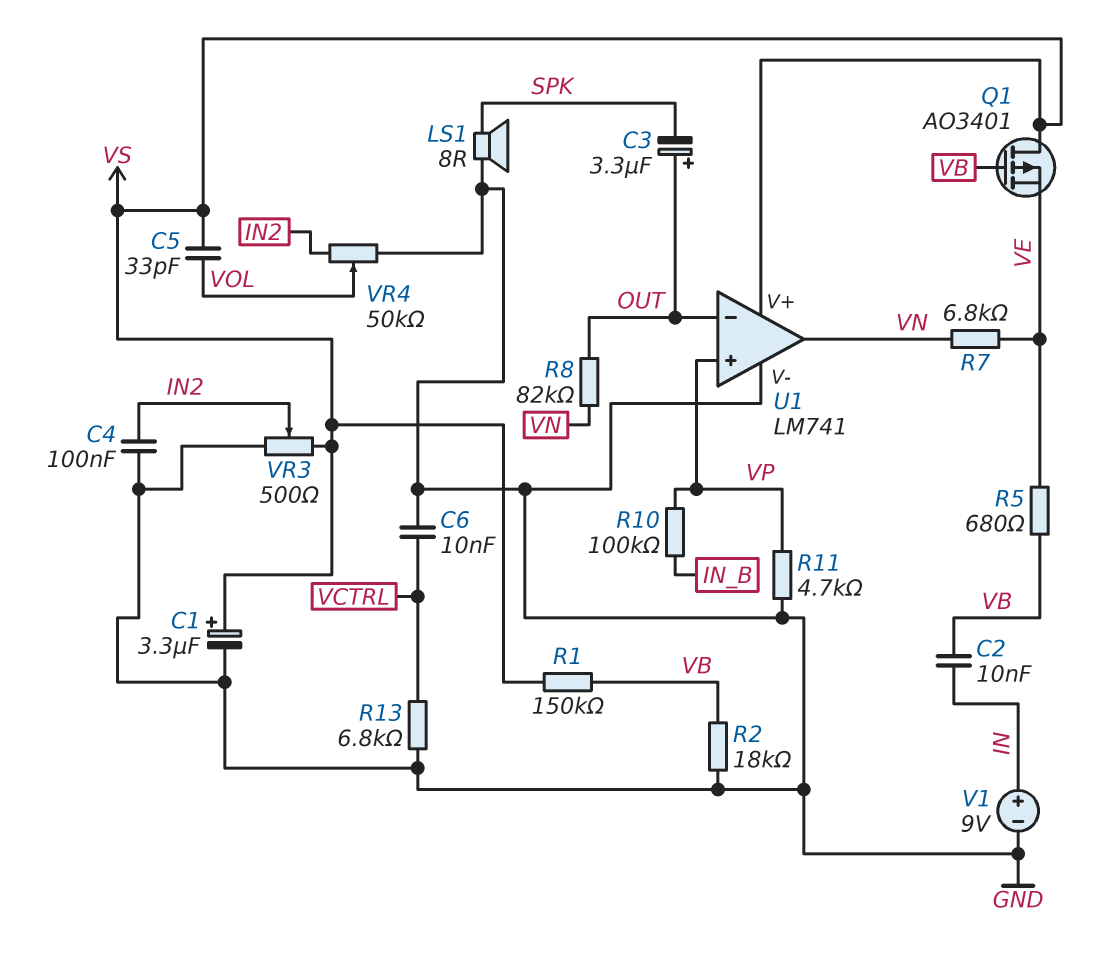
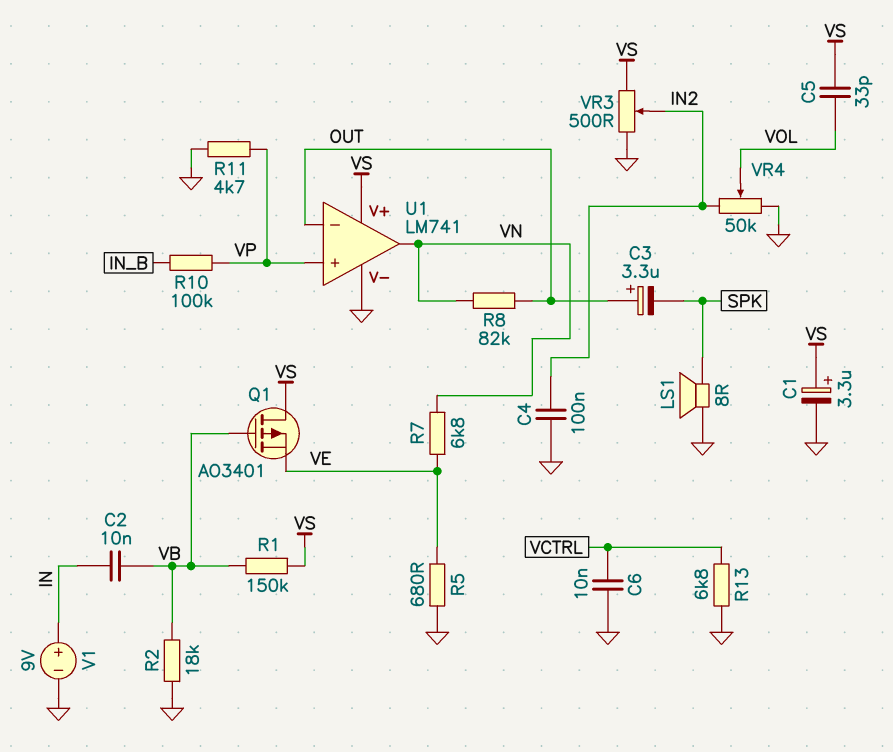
R5: 680 (VB, VE) -> 680 (GND, VE)

